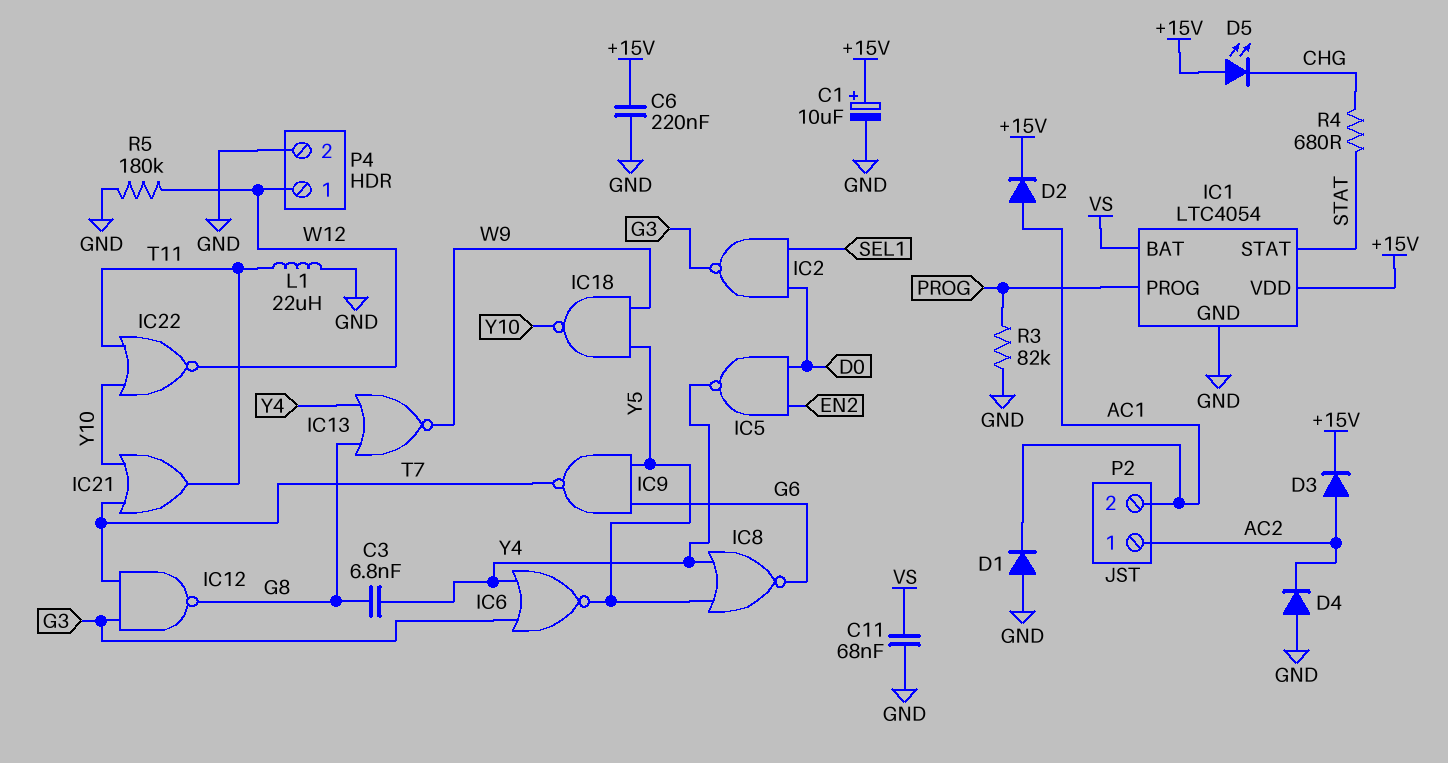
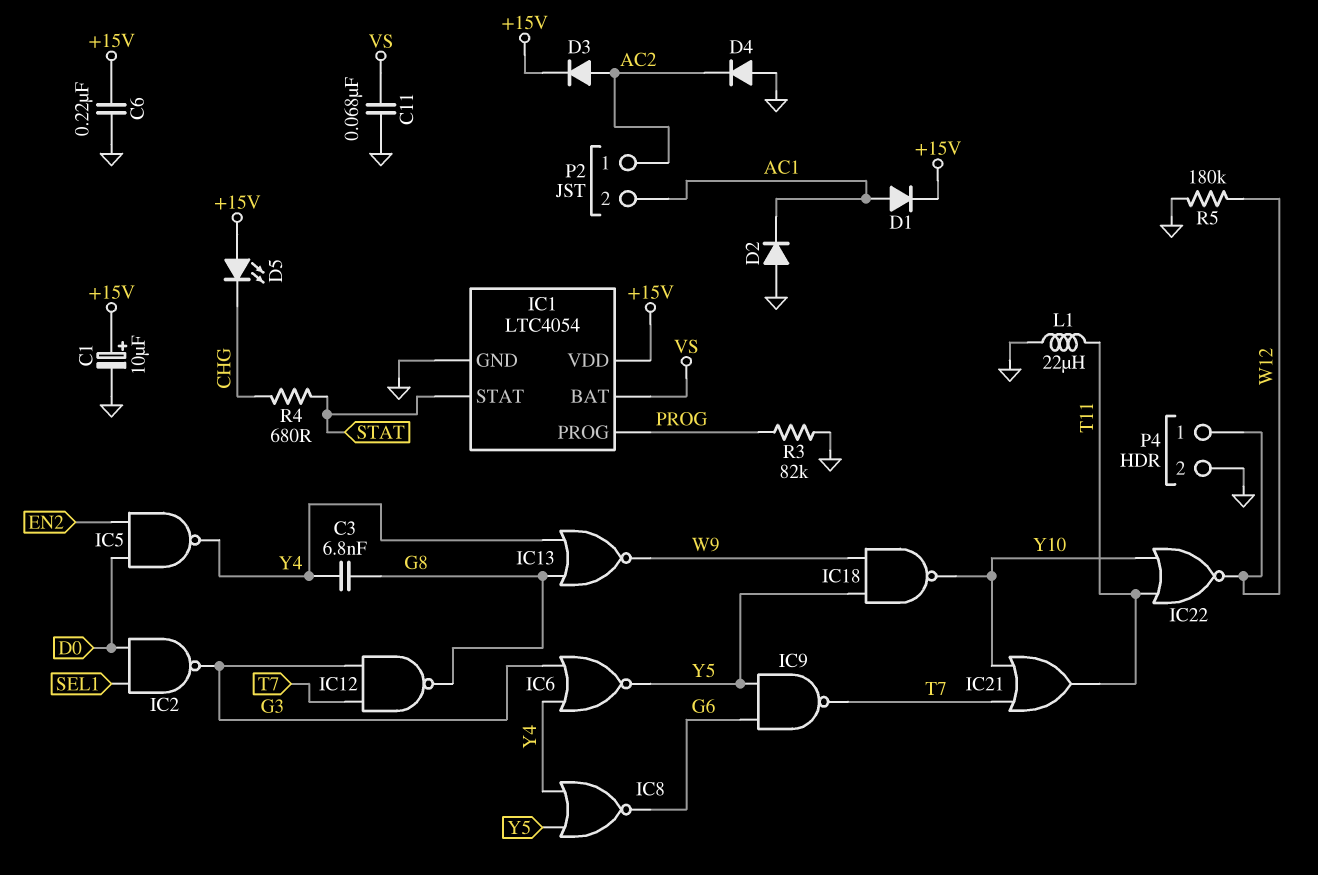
D1: diode (A GND, K AC1) -> diode (A AC1, K +15V)
D2: diode (A AC1, K +15V) -> diode (A GND, K AC1)

